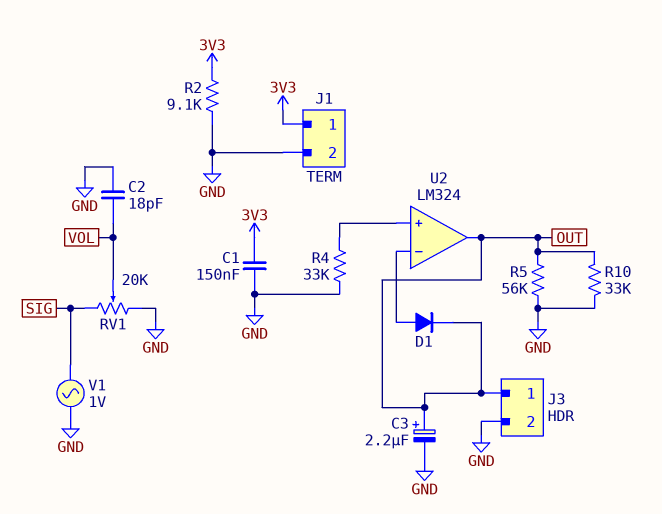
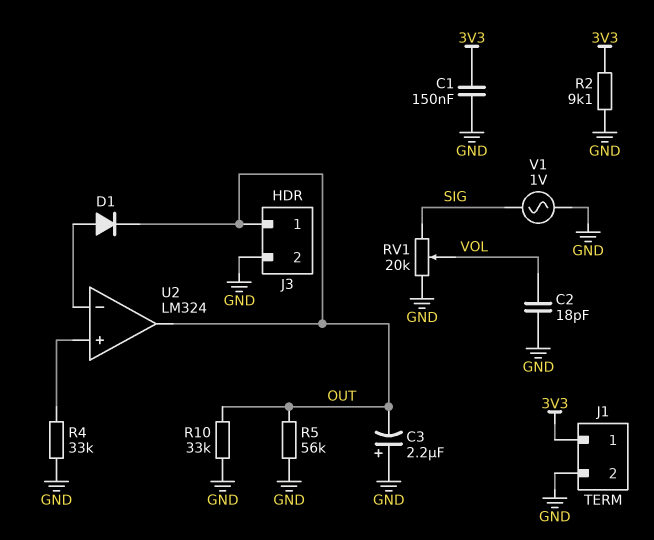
C3: 2.2uF (plus OUT, minus GND) -> 2.2uF (plus GND, minus OUT)

